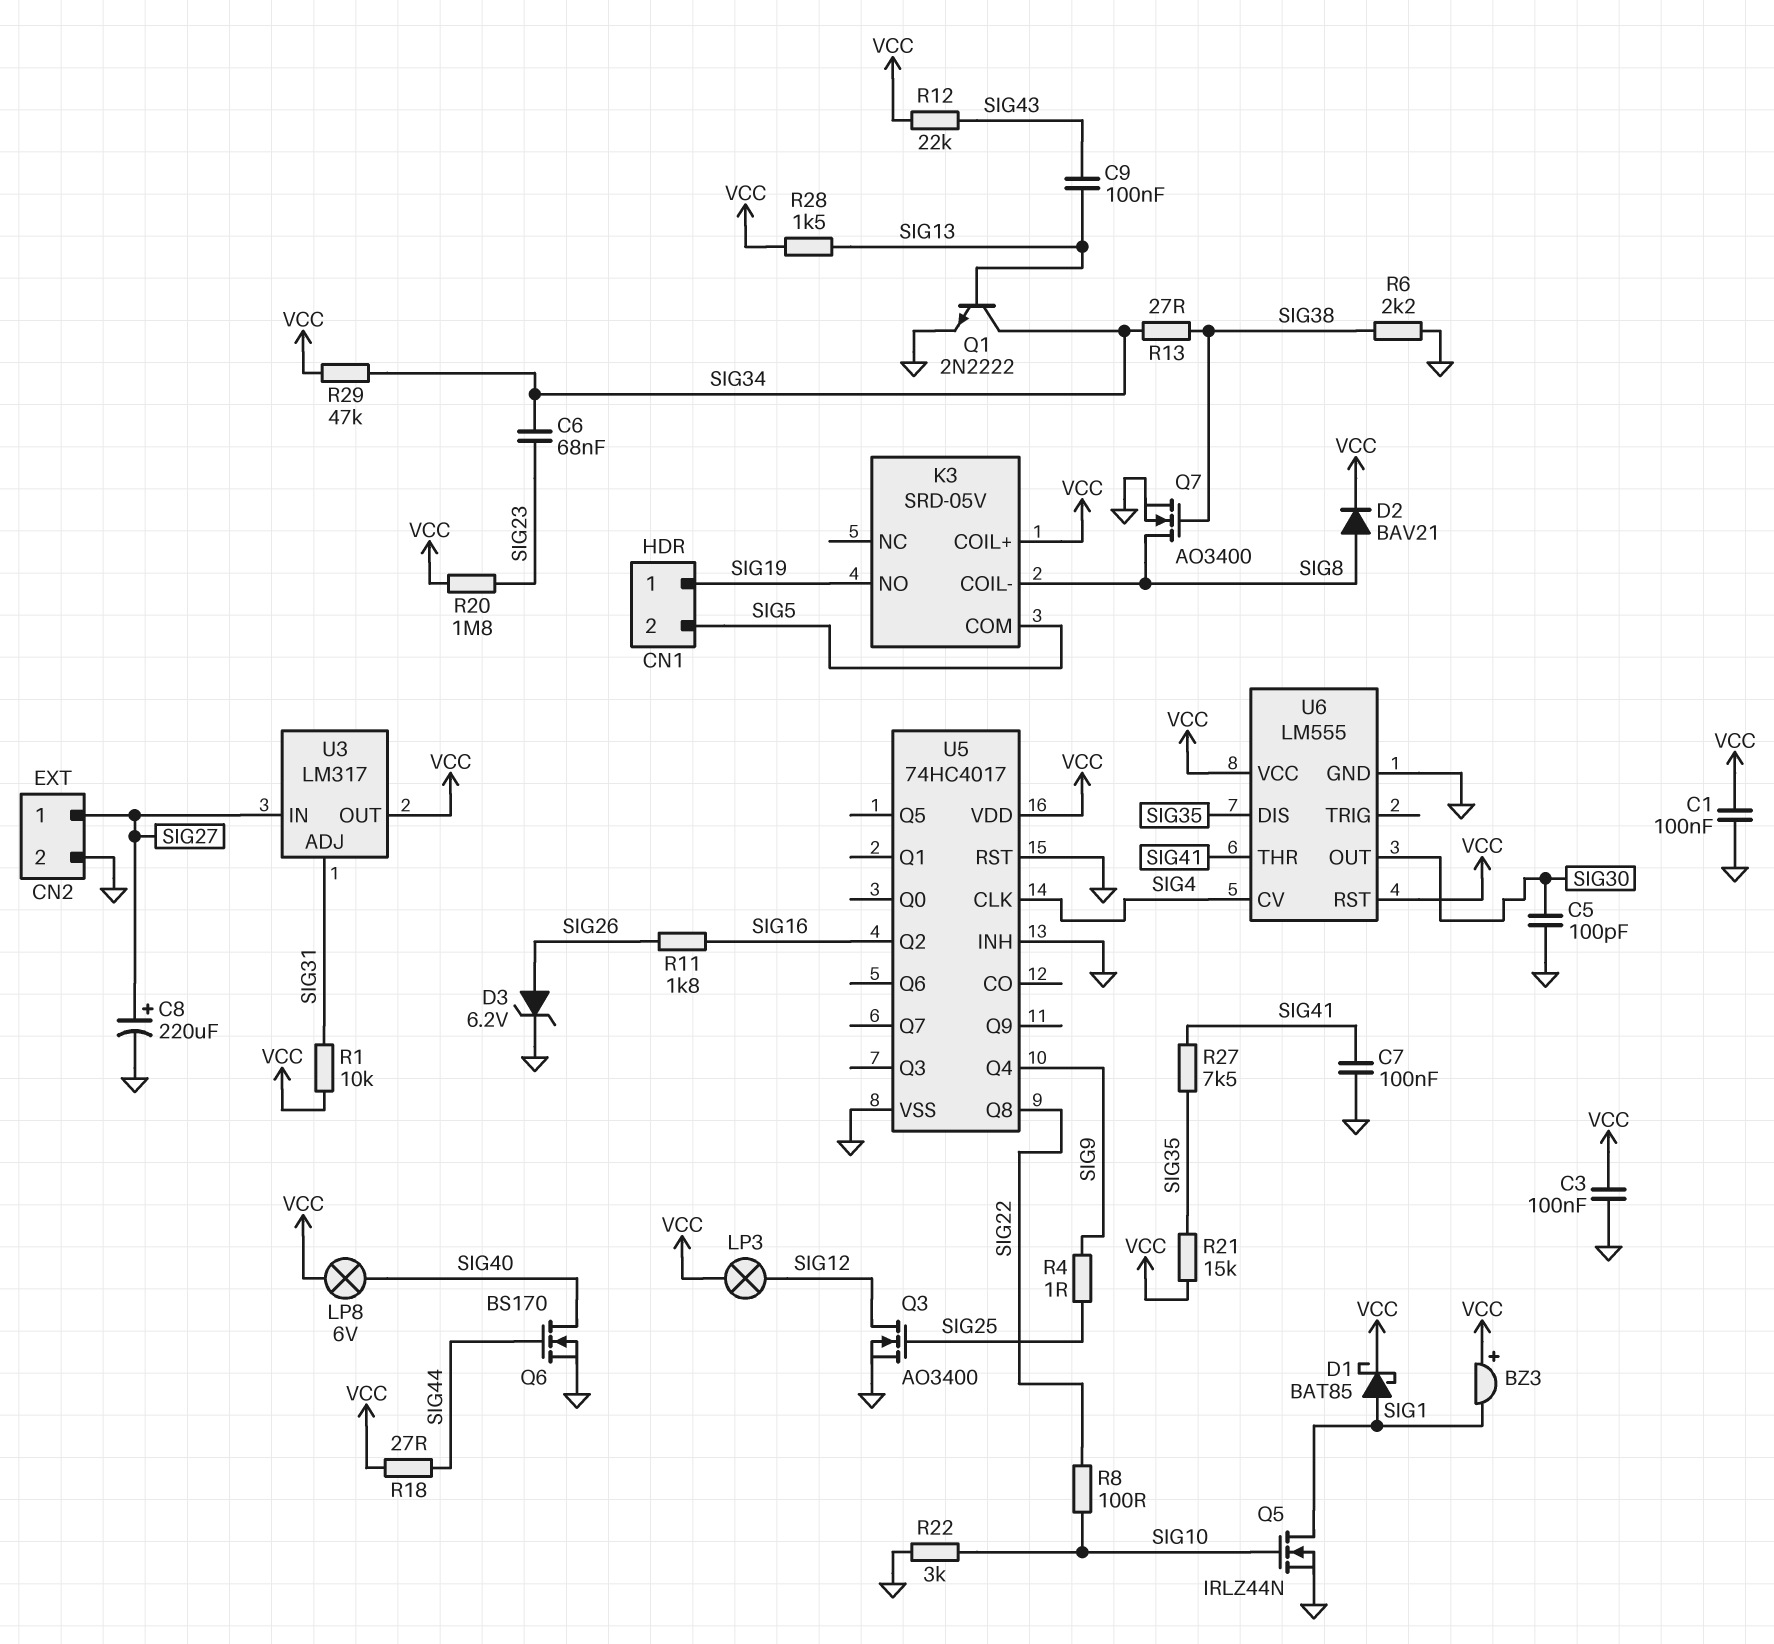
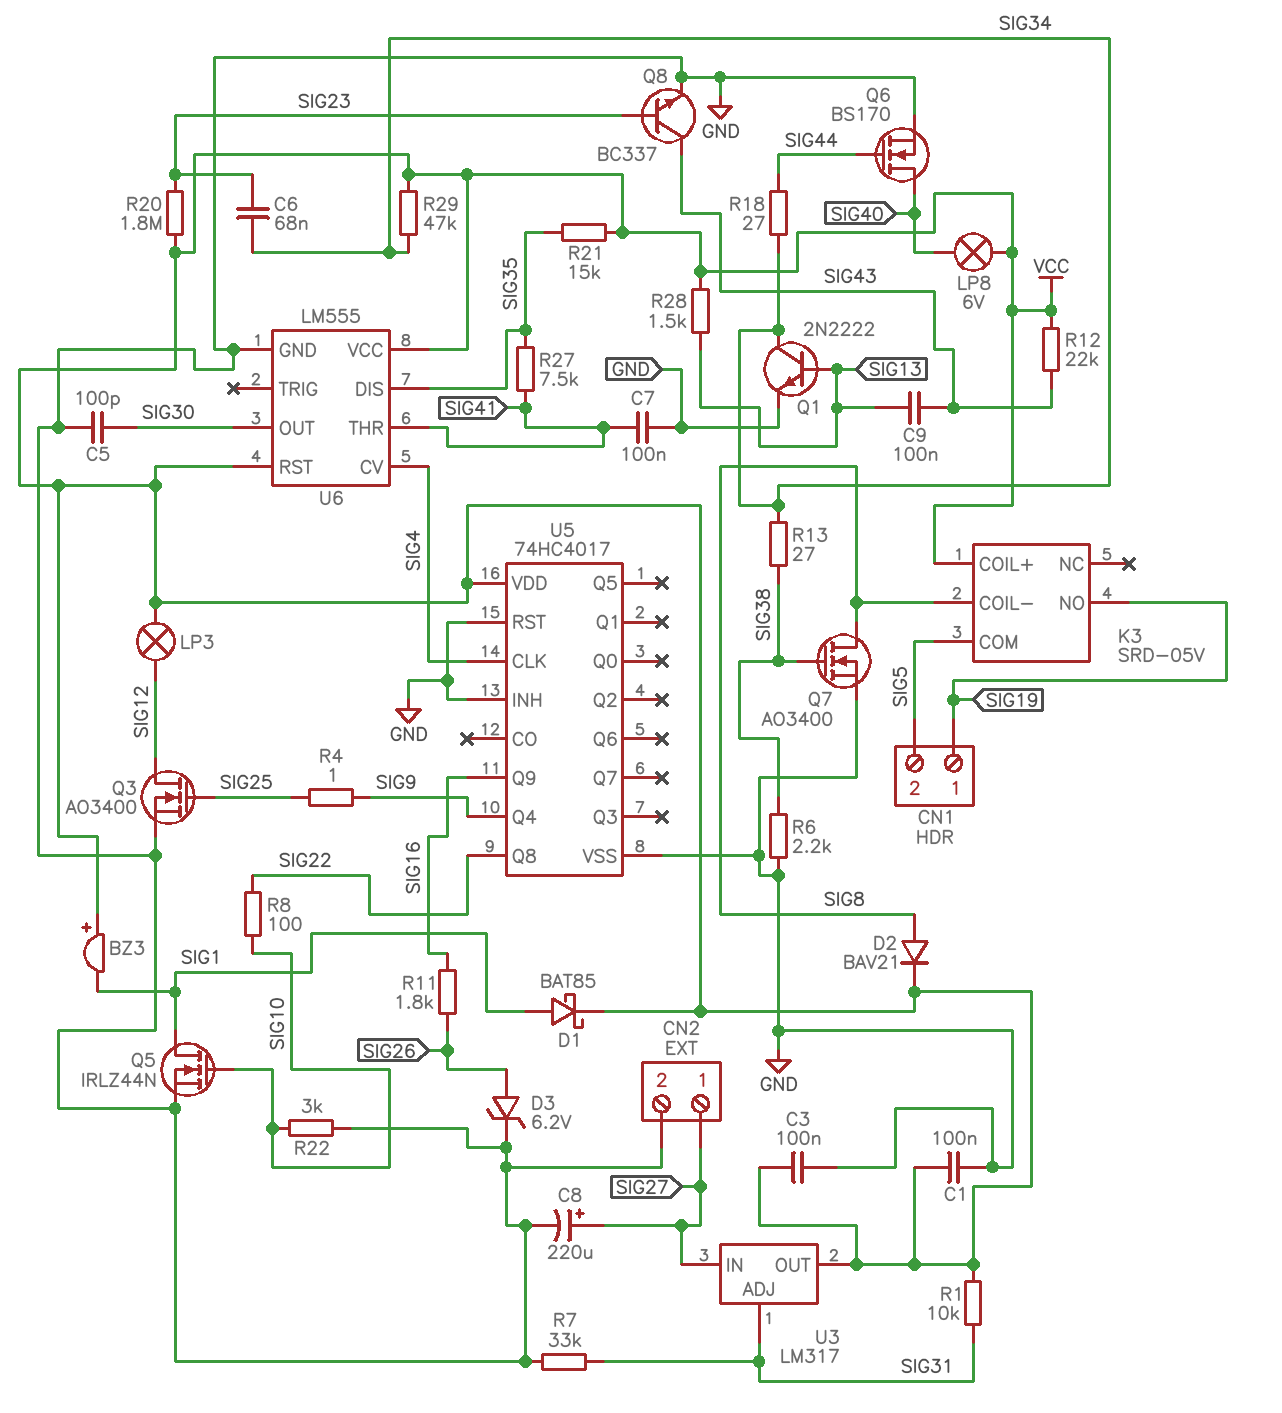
Q8: none -> NPN BC337 (B SIG23, C SIG43, E GND)
R7: none -> 33k (GND, SIG31)
R18: 27 (SIG44, VCC) -> 27 (SIG34, SIG44)
U5 pin Q2: SIG16 -> none
U5 pin Q9: none -> SIG16

